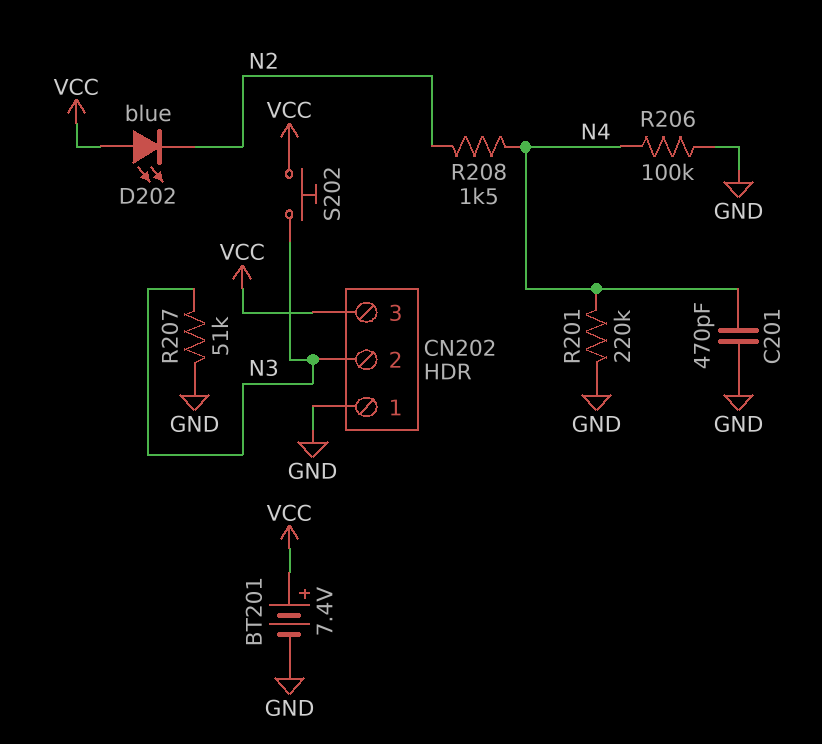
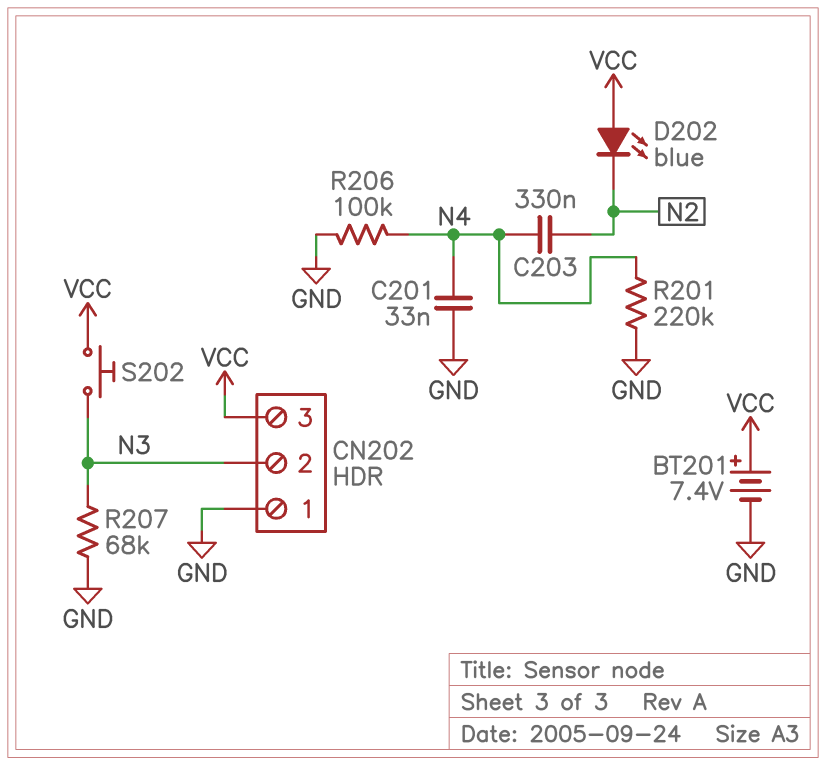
C201: 470pF (GND, N4) -> 33nF (GND, N4)
C203: none -> 330nF (N2, N4)
R207: 51k (GND, N3) -> 68k (GND, N3)
R208: 1.5k (N2, N4) -> none

